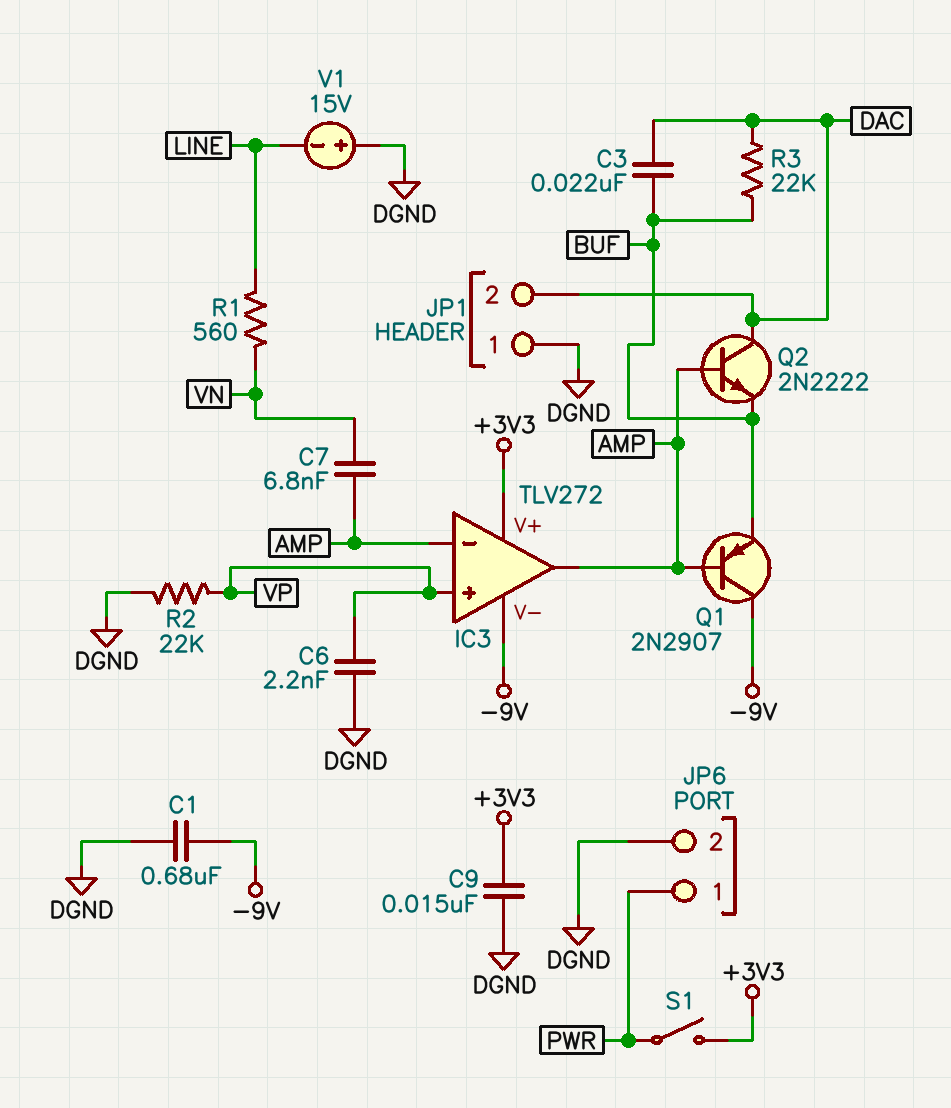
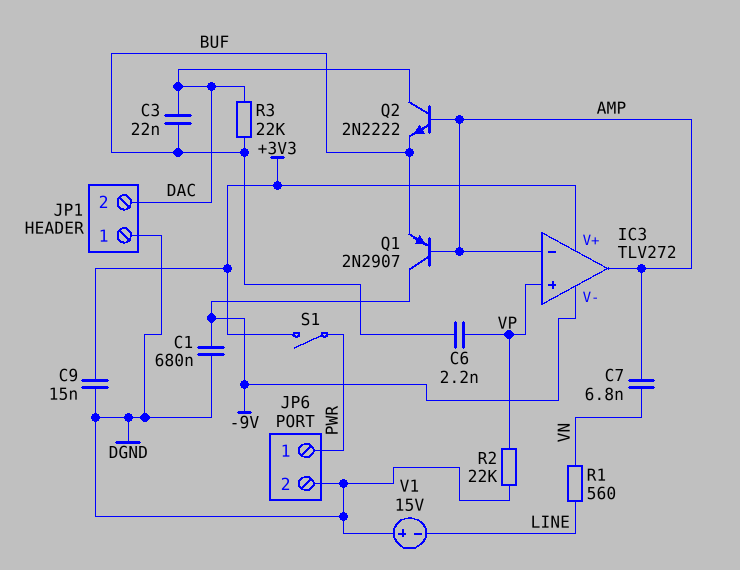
C6: 2.2nF (DGND, VP) -> 2.2nF (BUF, VP)

